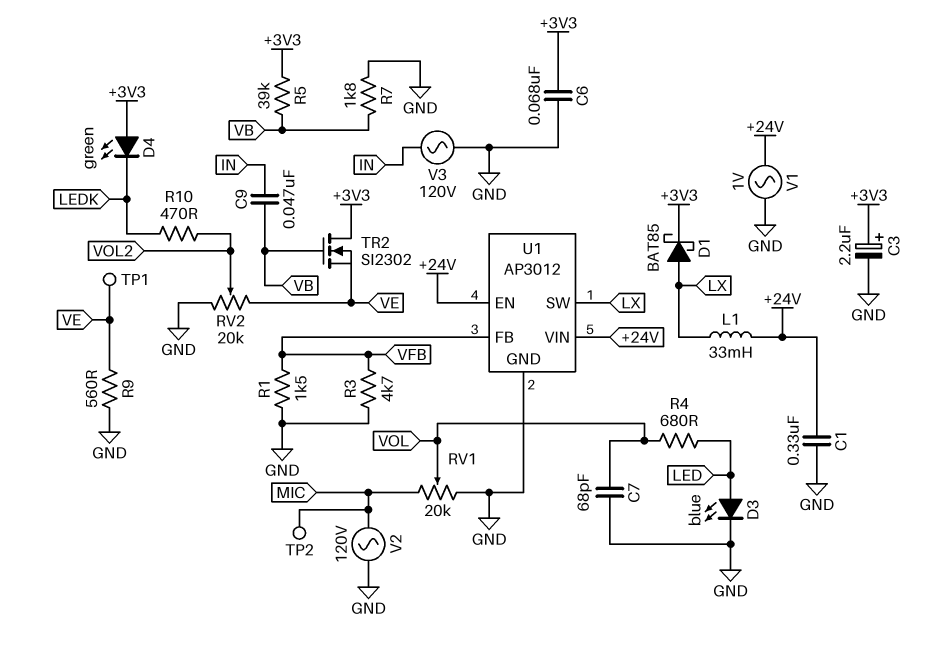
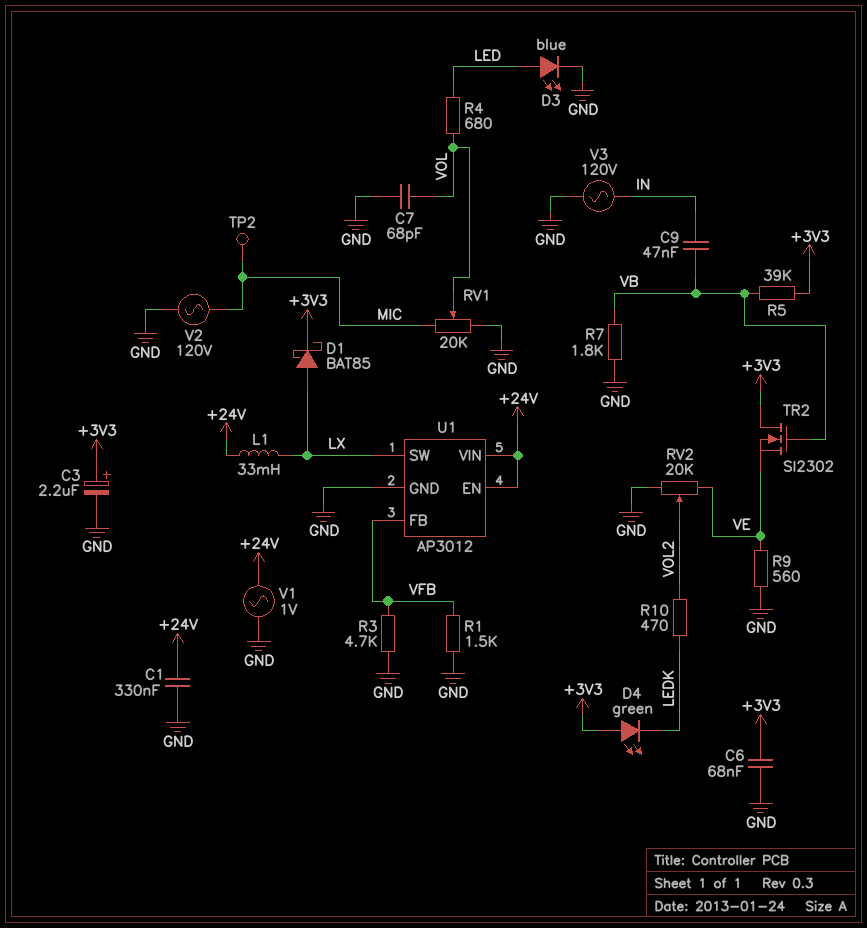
TP1: test point (VE) -> none

